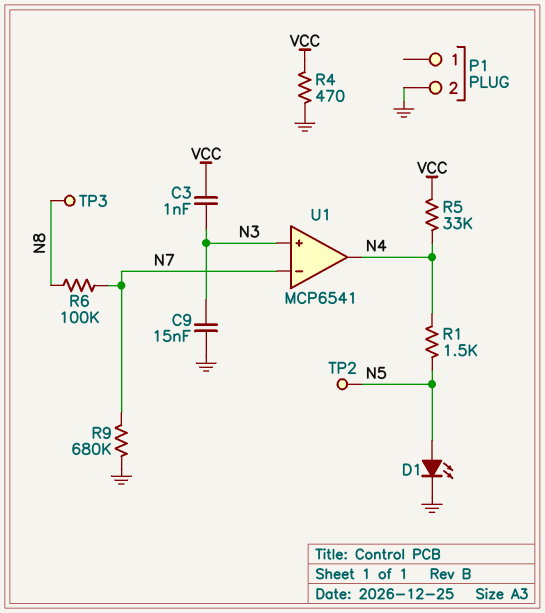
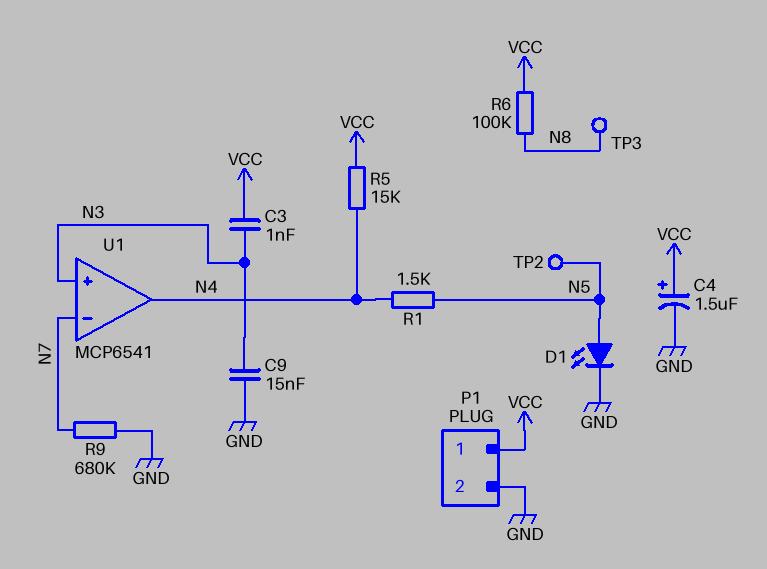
C4: none -> 1.5uF (plus VCC, minus GND)
P1 pin 1: none -> VCC
R4: 470 (GND, VCC) -> none
R5: 33k (N4, VCC) -> 15k (N4, VCC)
R6: 100k (N7, N8) -> 100k (N8, VCC)

